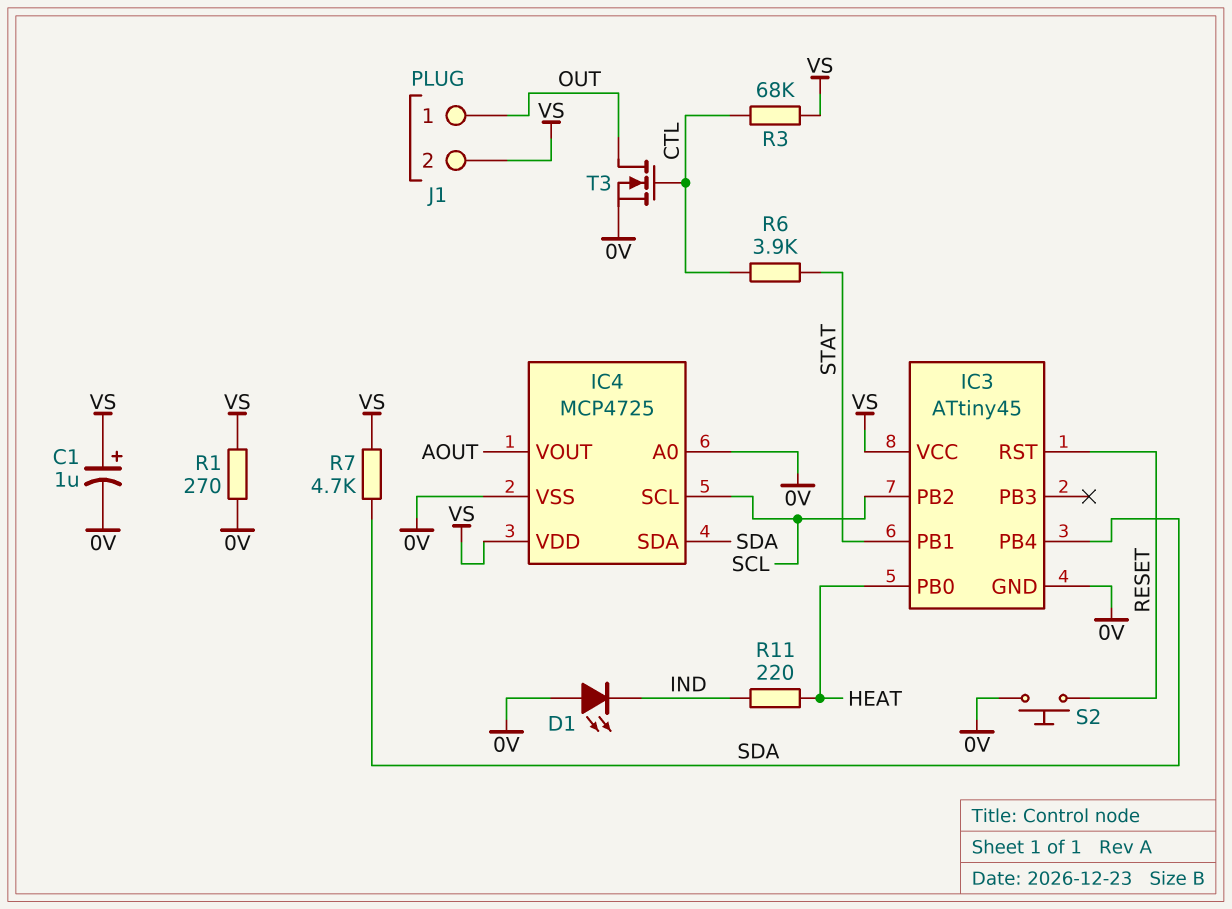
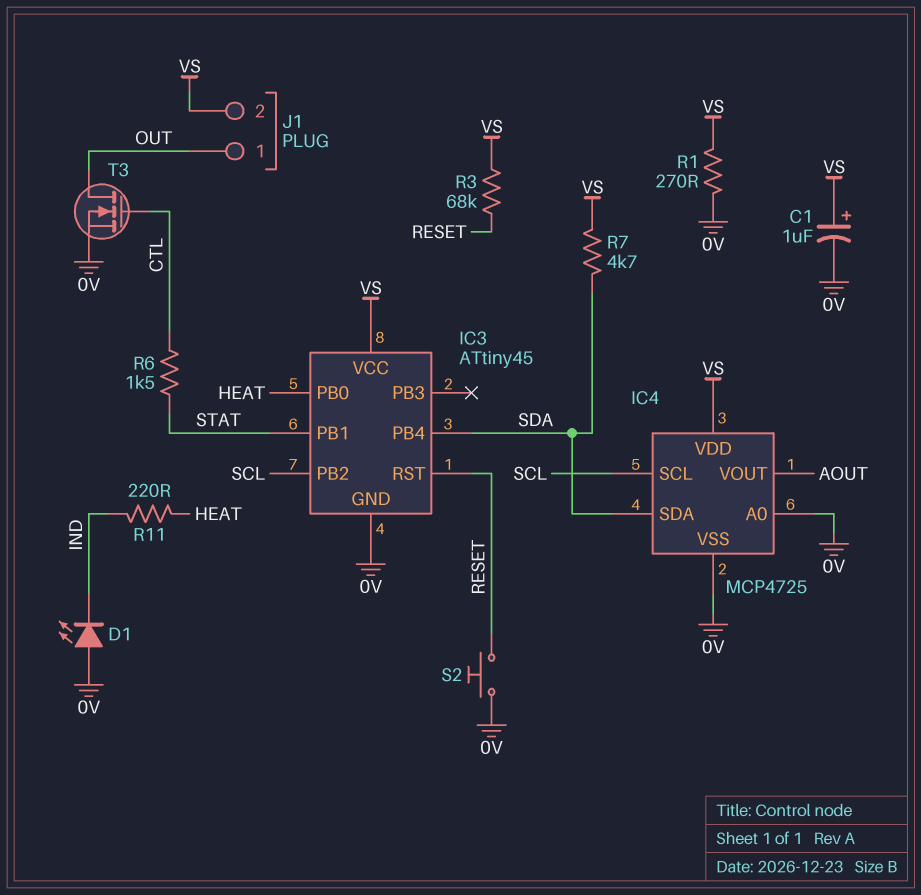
R3: 68k (CTL, VS) -> 68k (RESET, VS)
R6: 3.9k (CTL, STAT) -> 1.5k (CTL, STAT)

